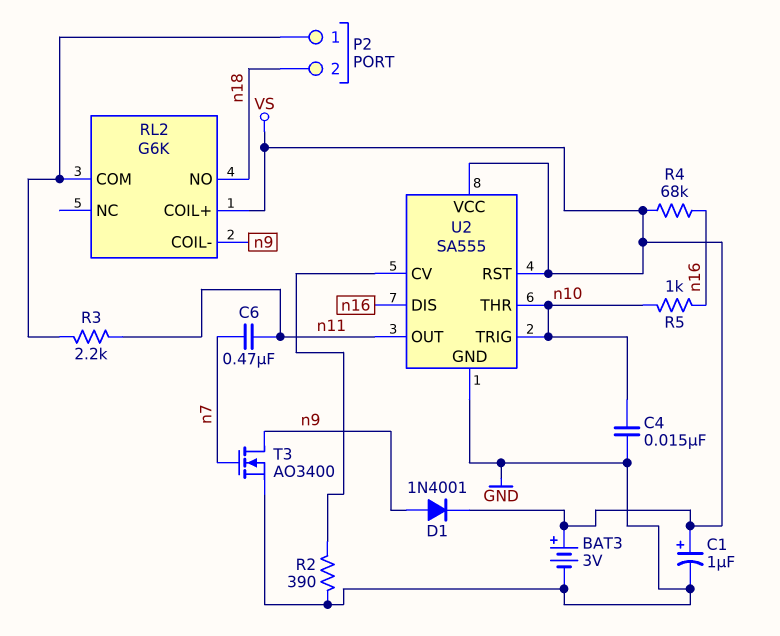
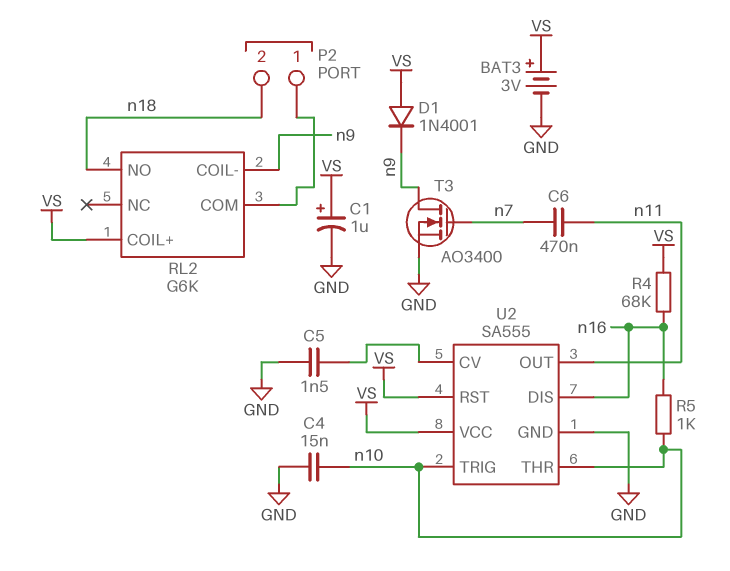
C5: none -> 1.5nF (GND, U2/CV)
D1: diode 1N4001 (A n9, K VS) -> diode 1N4001 (A VS, K n9)
R2: 390 (GND, U2/CV) -> none
R3: 2.2k (P2/1, n11) -> none

